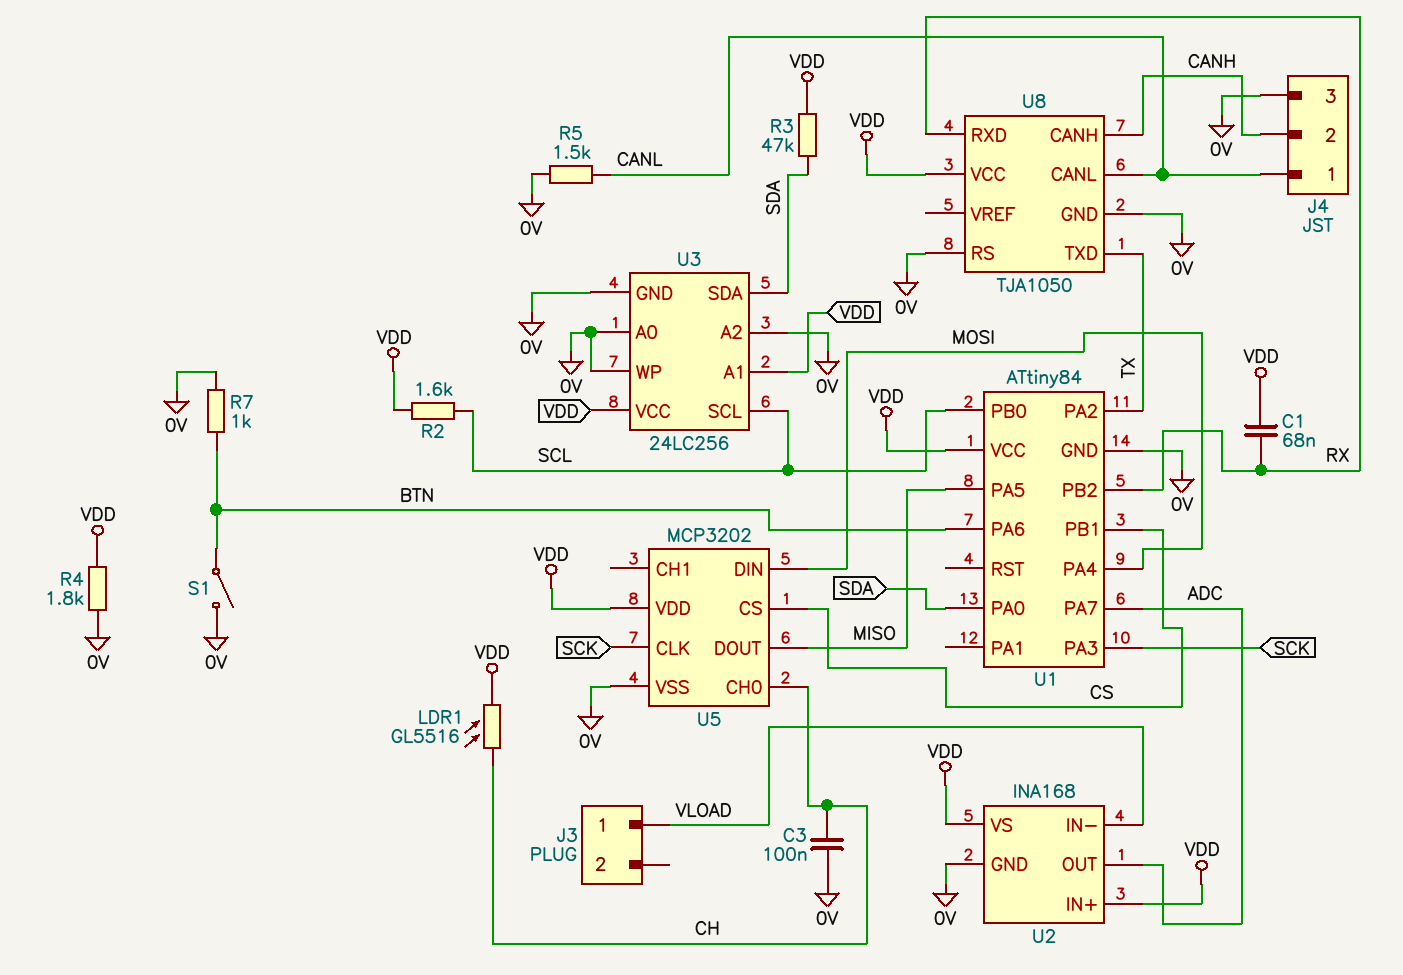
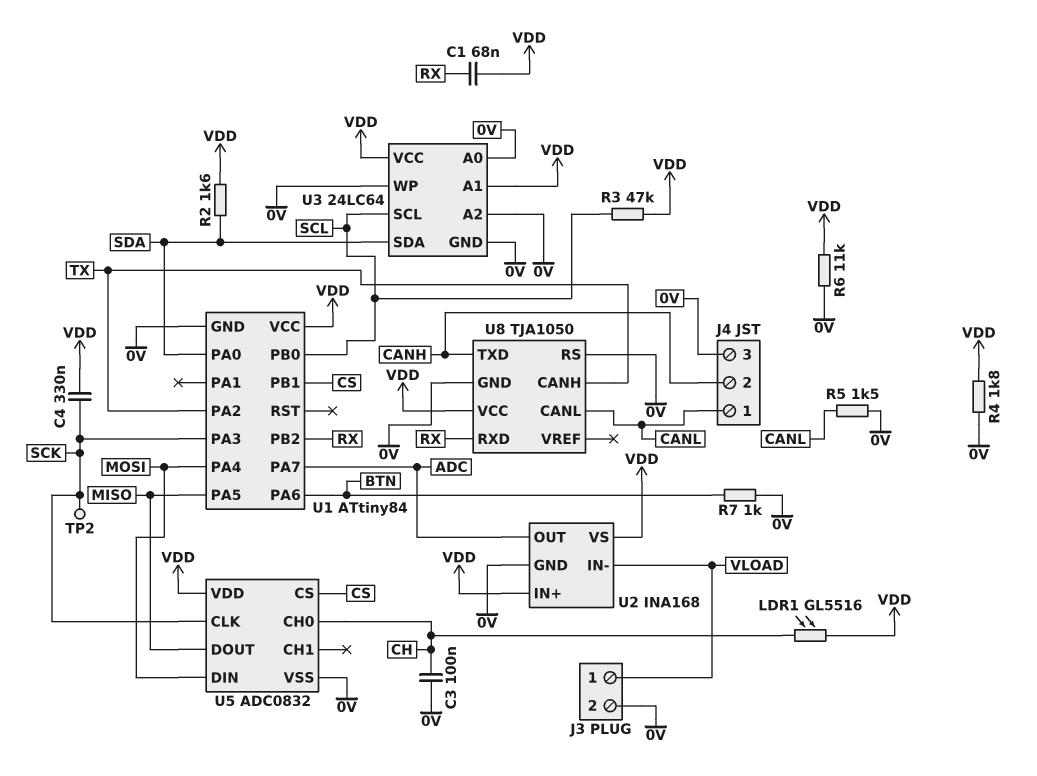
C4: none -> 330nF (SCK, VDD)
J3 pin 2: none -> 0V
R2: 1.6k (SCL, VDD) -> 1.6k (SDA, VDD)
R3: 47k (SDA, VDD) -> 47k (SCL, VDD)
R6: none -> 11k (0V, VDD)
S1: switch (0V, BTN) -> none
TP2: none -> test point (SCK)
U3: 24LC256 -> 24LC64
U5: MCP3202 -> ADC0832
U8 pin CANH: CANH -> TX
U8 pin TXD: TX -> CANH

